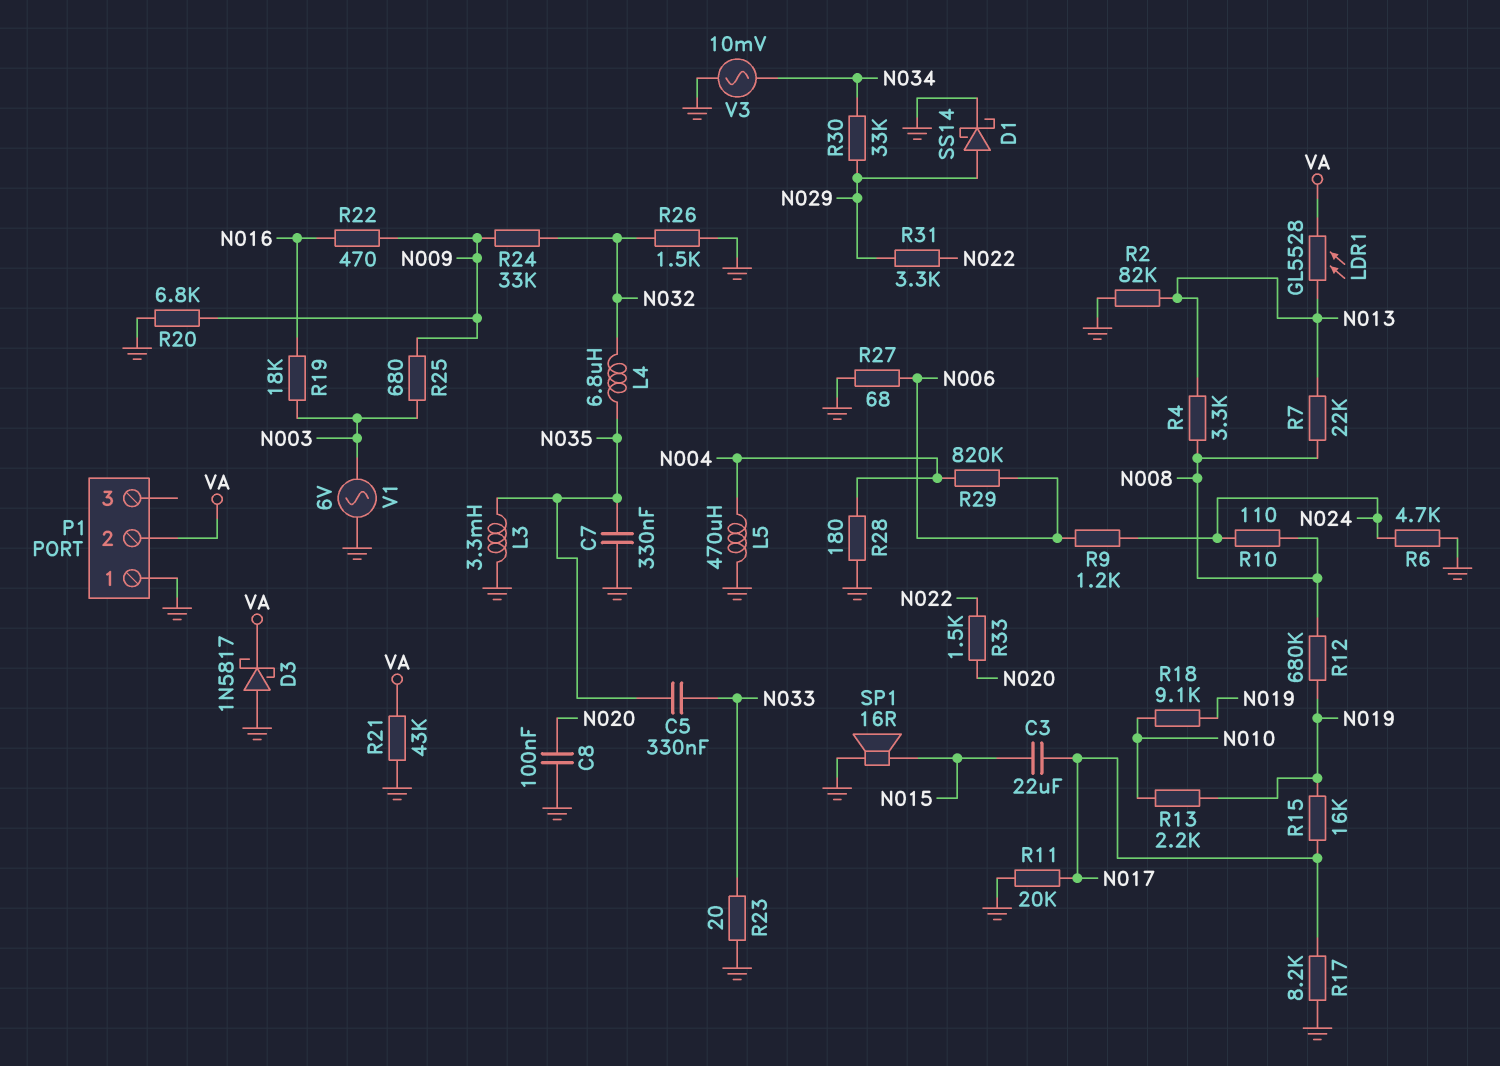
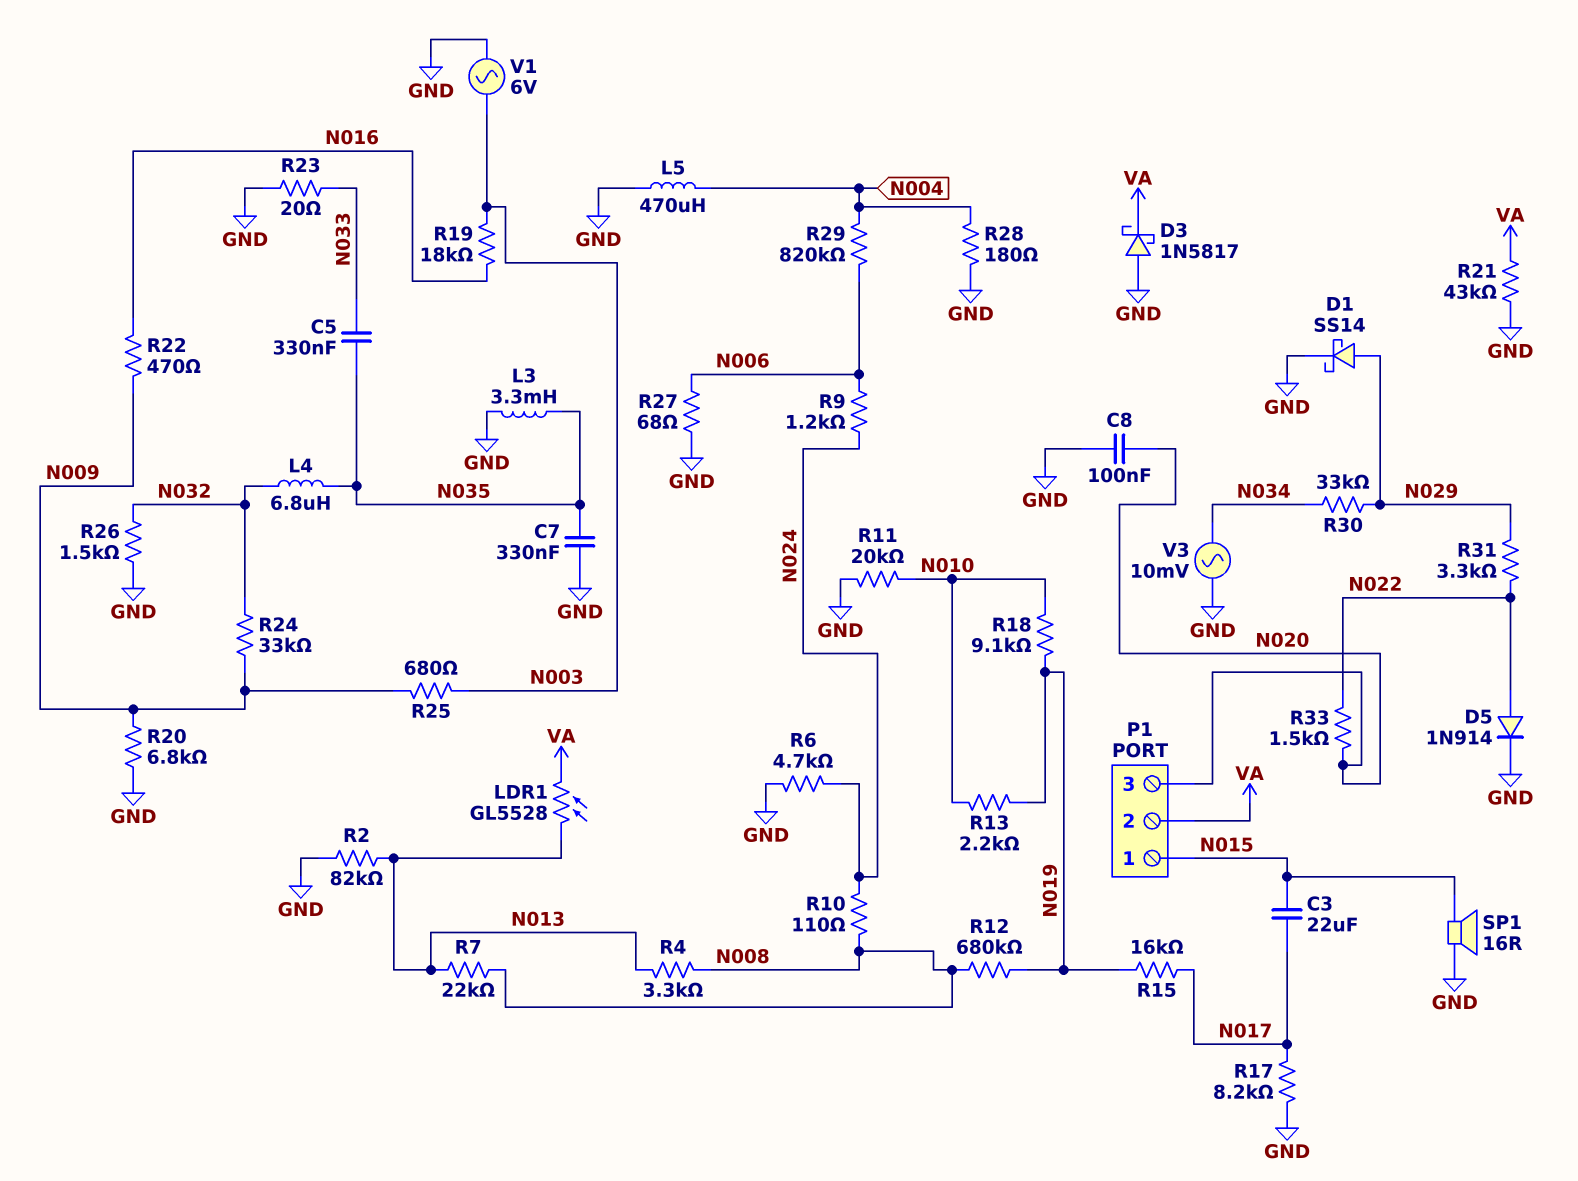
D5: none -> diode 1N914 (A N022, K GND)
P1 pin 1: GND -> N015
P1 pin 3: none -> N020
R11: 20k (GND, N017) -> 20k (GND, N010)

